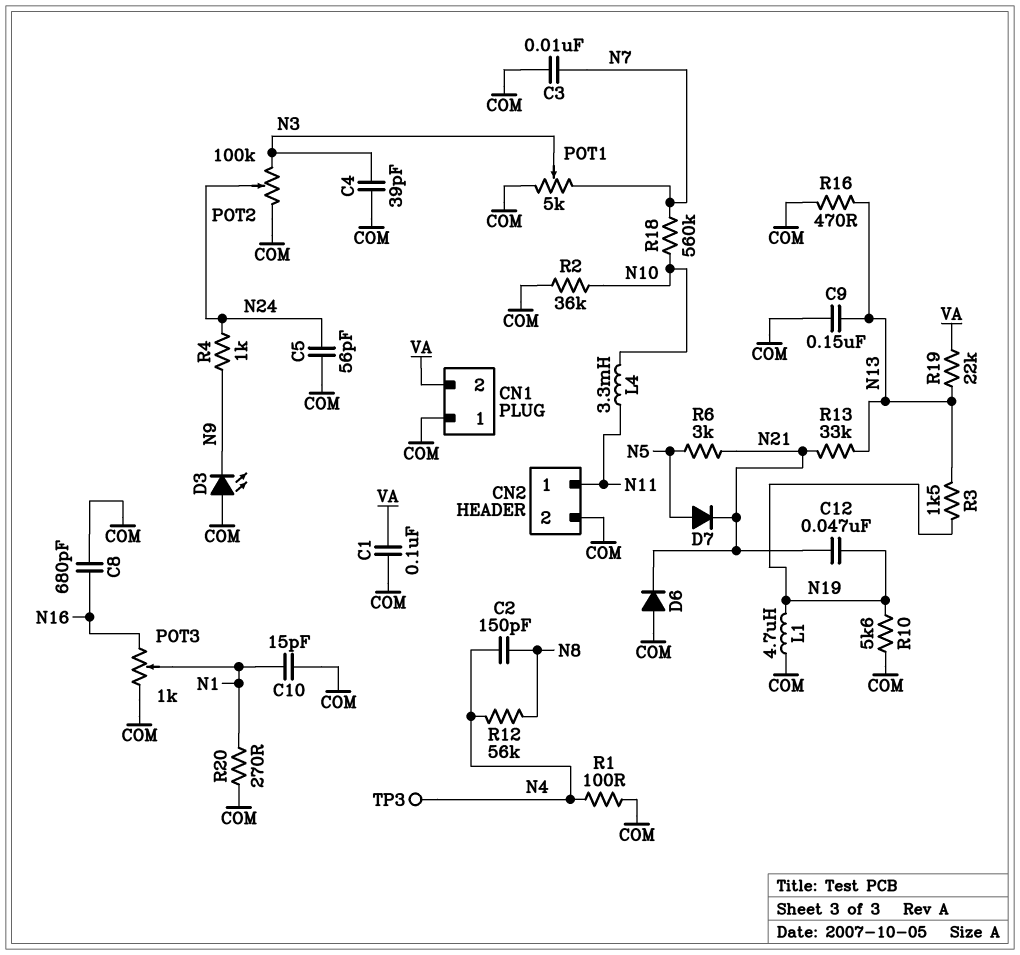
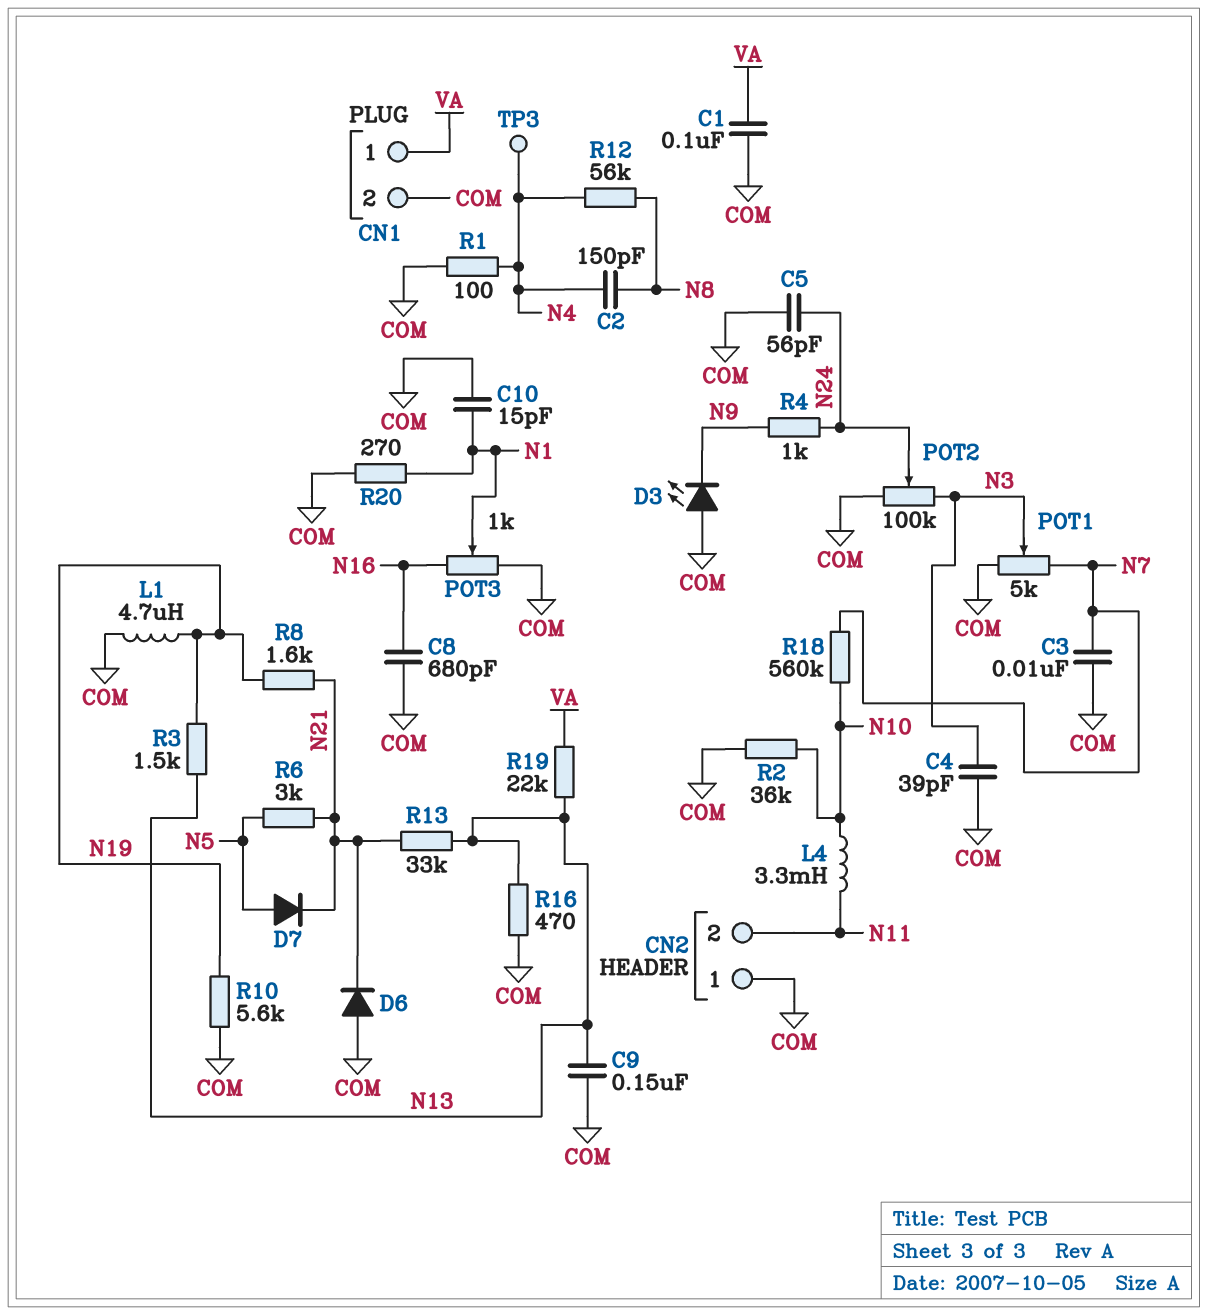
C12: 47nF (N19, N21) -> none
CN1 pin 1: COM -> VA
CN1 pin 2: VA -> COM
CN2 pin 1: N11 -> COM
CN2 pin 2: COM -> N11
R8: none -> 1.6k (N19, N21)

